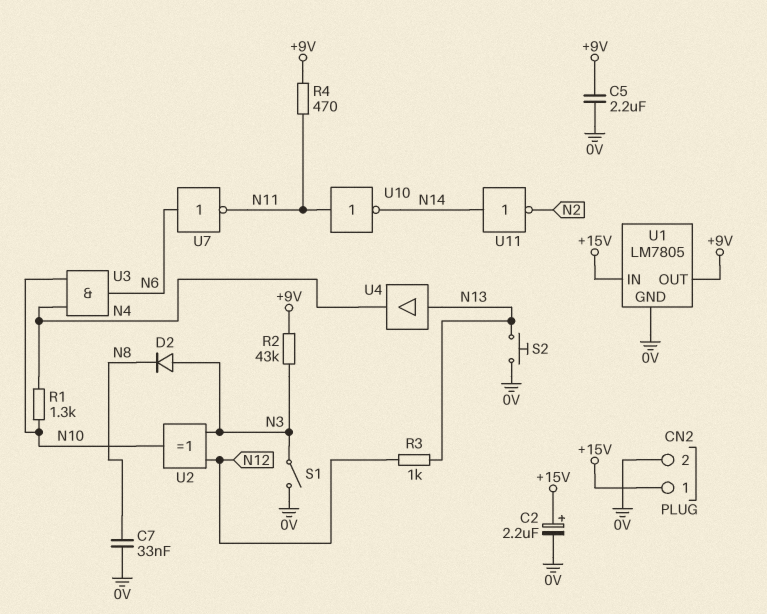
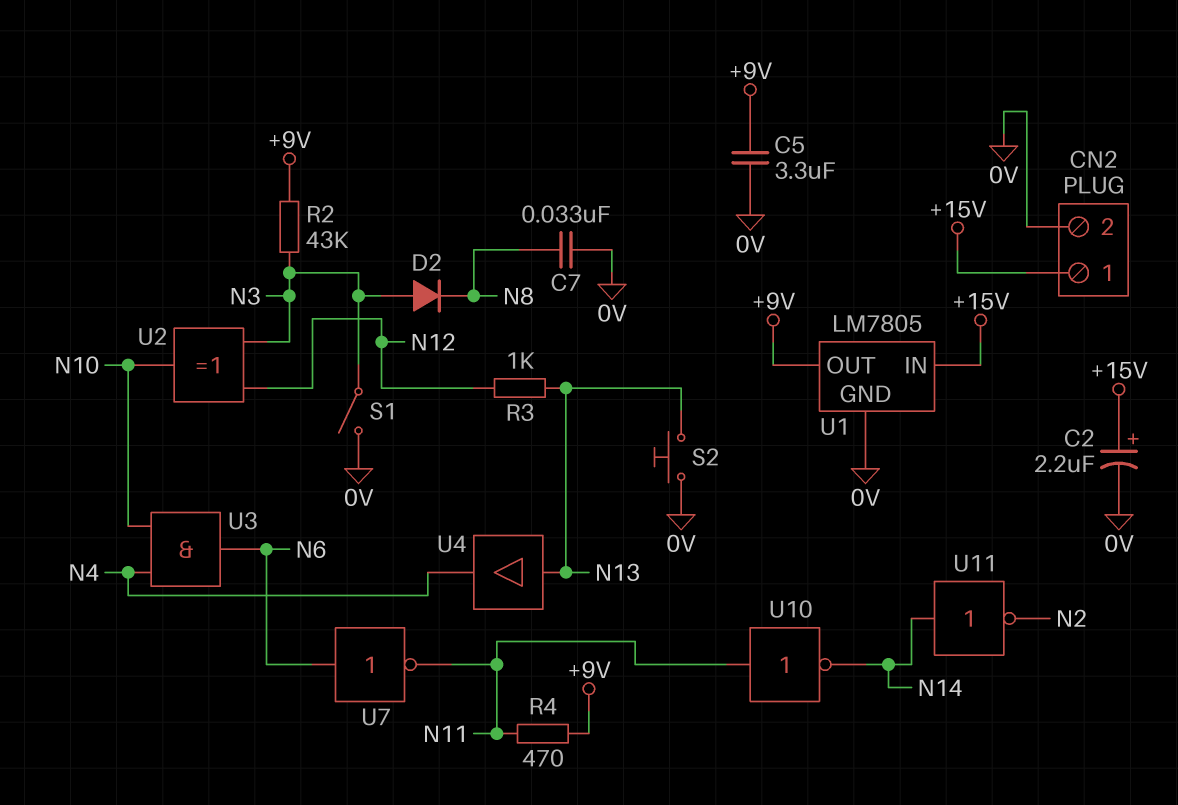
C5: 2.2uF (+9V, 0V) -> 3.3uF (+9V, 0V)
R1: 1.3k (N4, N10) -> none

